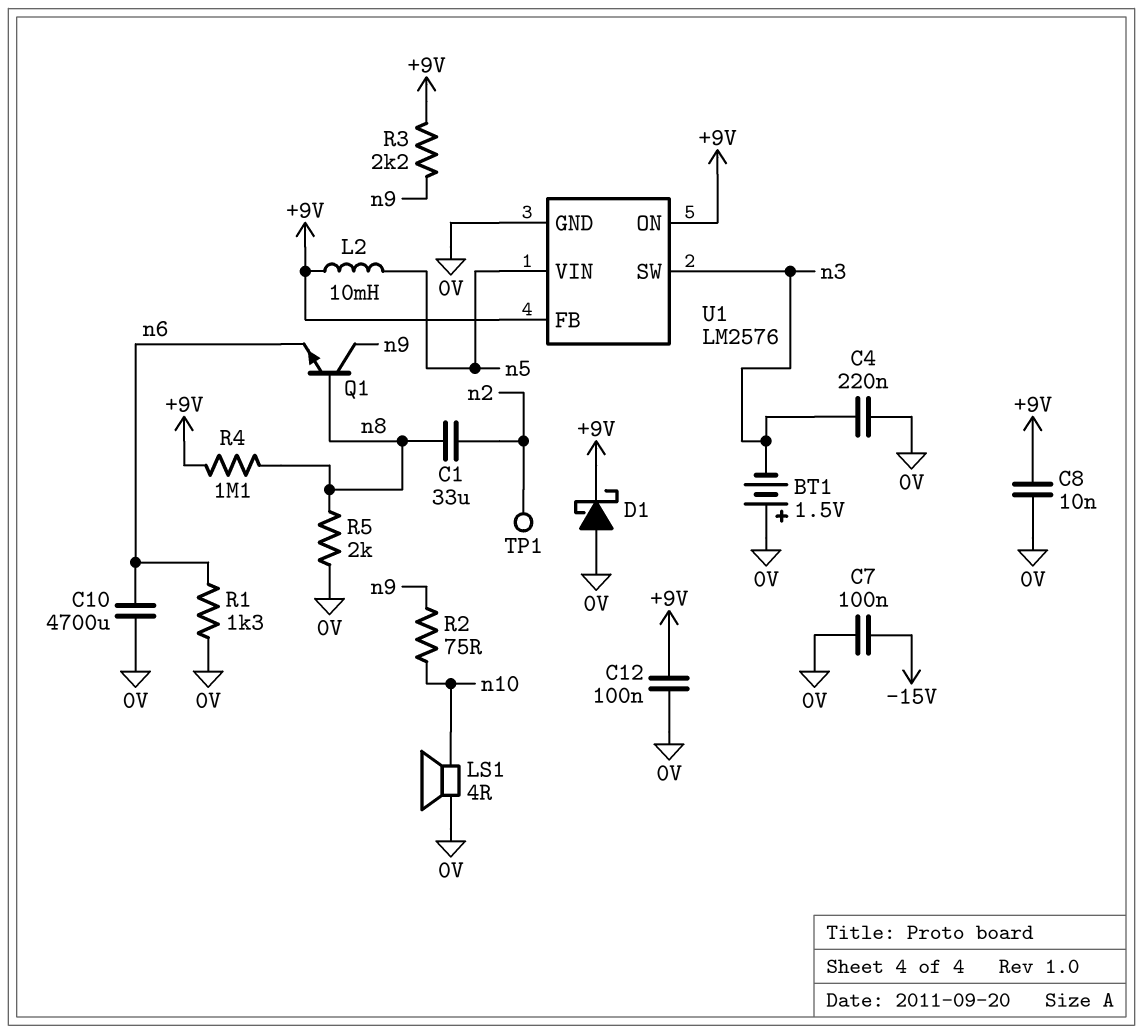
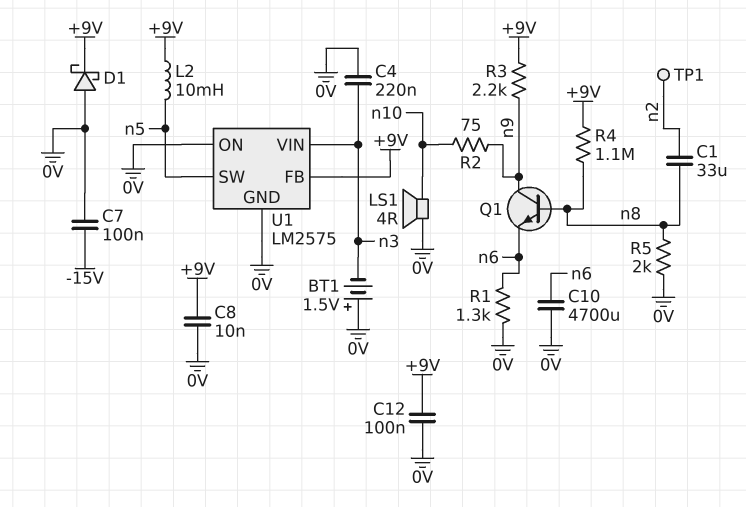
U1: LM2576 -> LM2575
U1 pin ON: +9V -> 0V
U1 pin SW: n3 -> n5
U1 pin VIN: n5 -> n3

